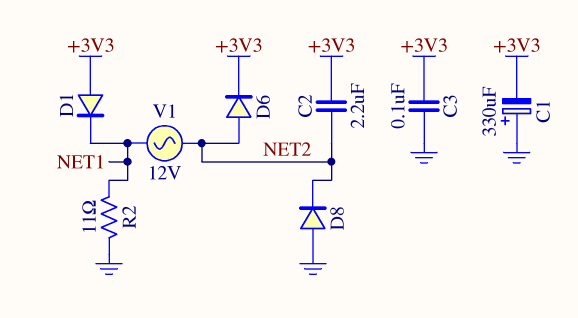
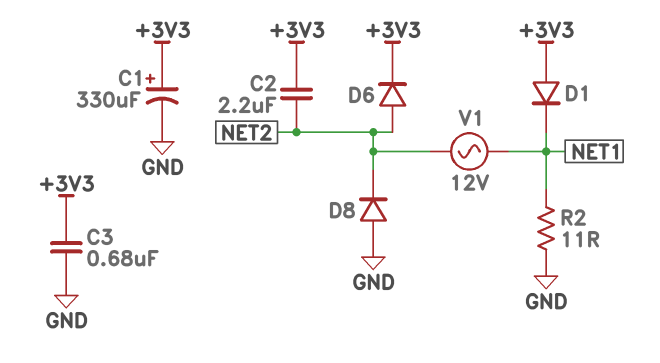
C1: 330uF (plus GND, minus +3V3) -> 330uF (plus +3V3, minus GND)
C3: 100nF (+3V3, GND) -> 680nF (+3V3, GND)

